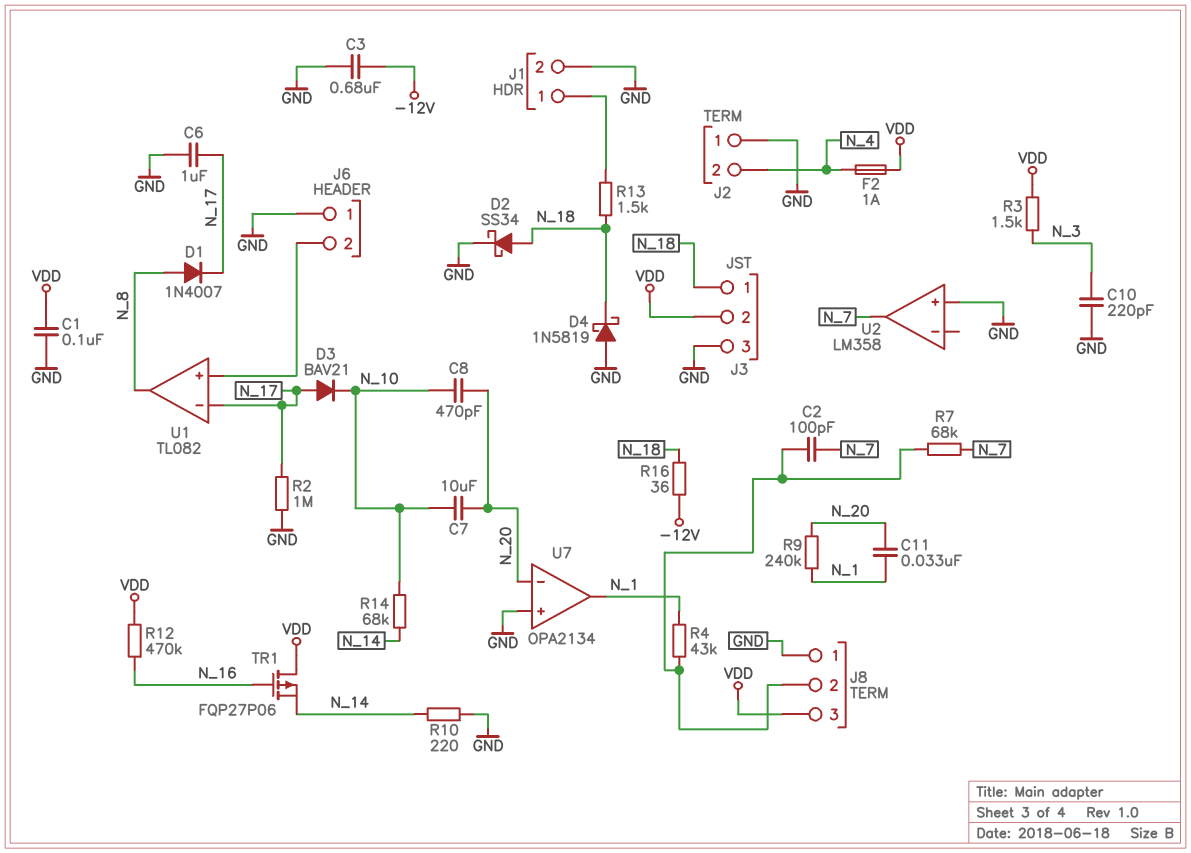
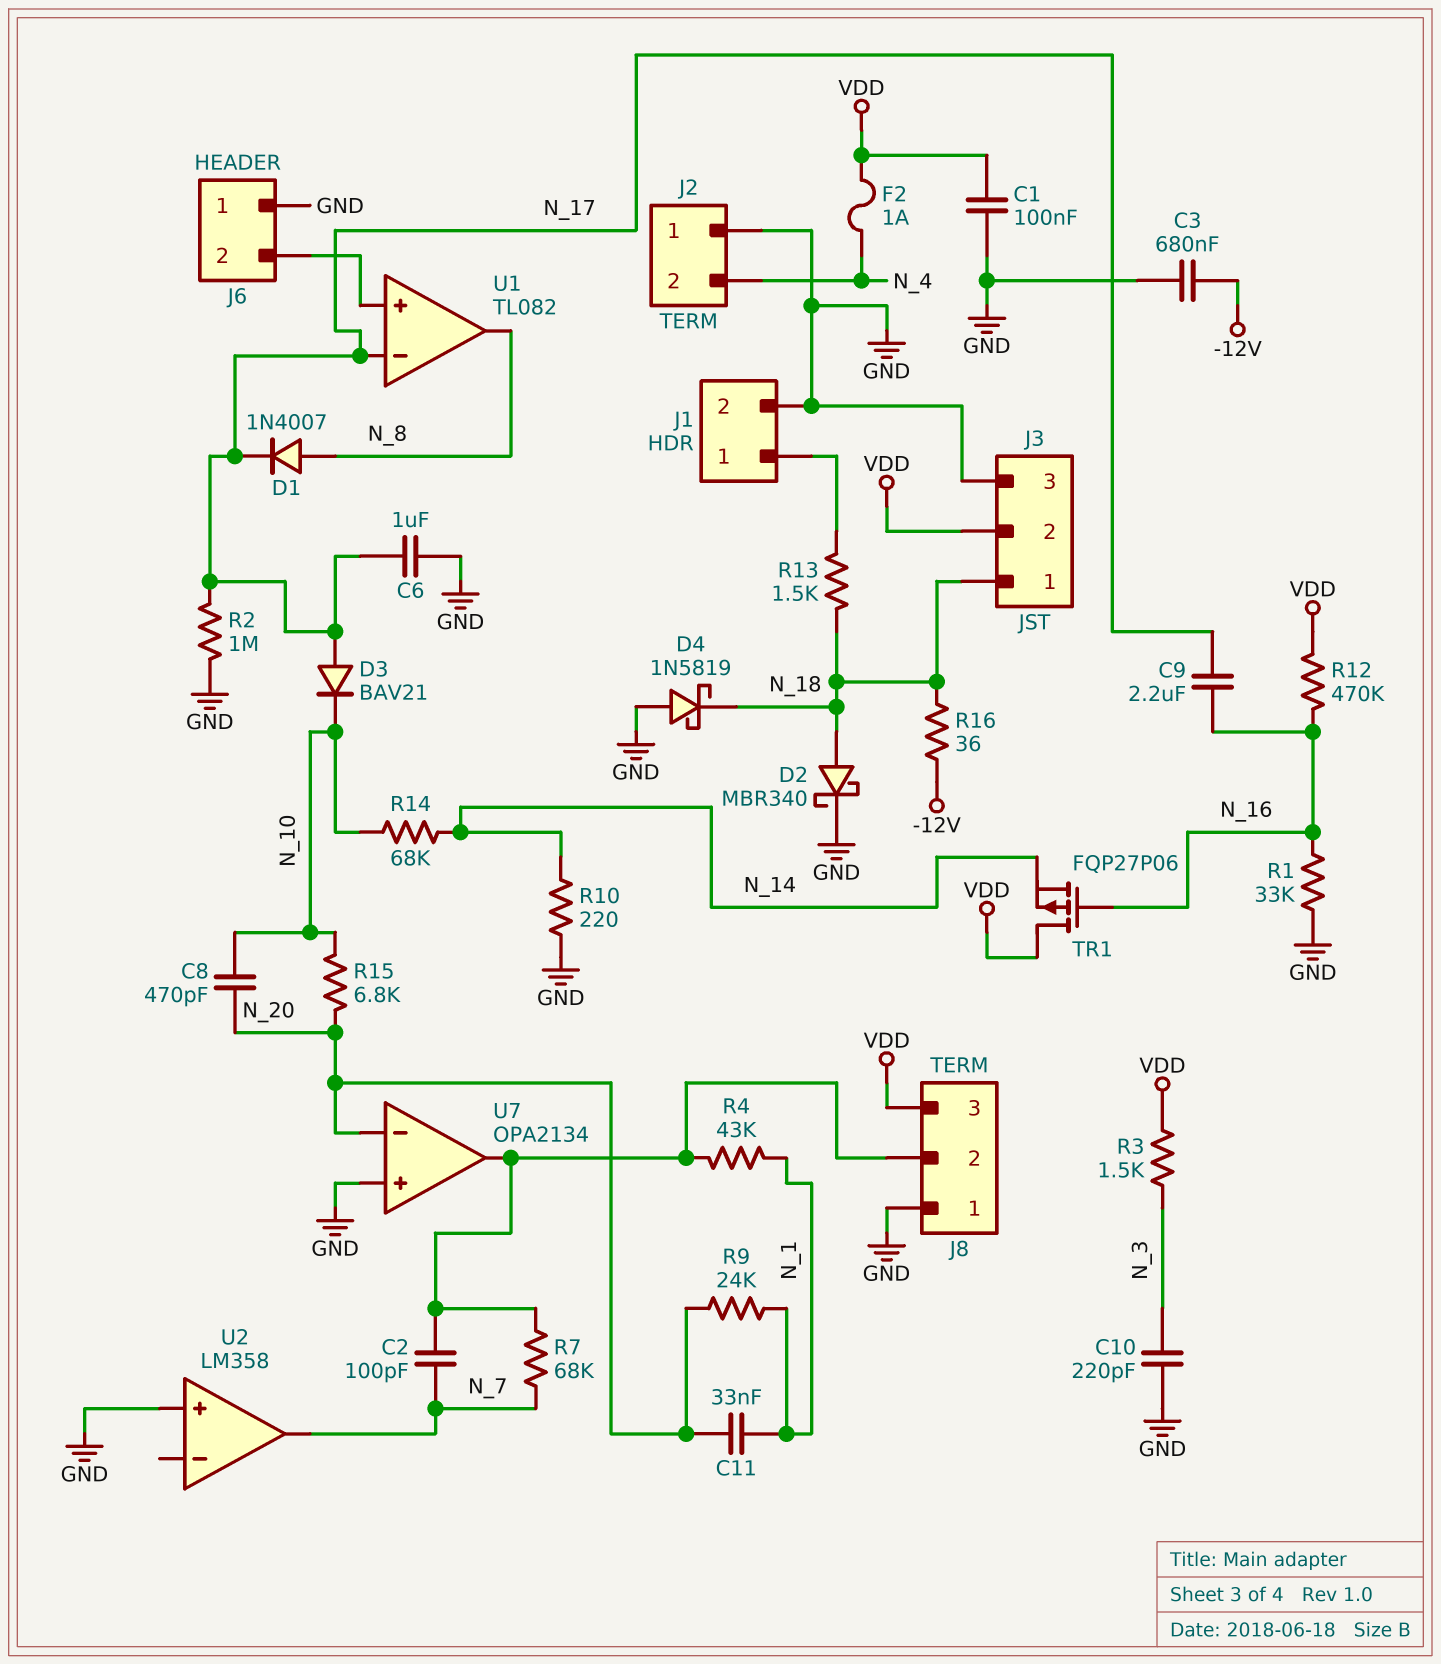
C7: 10uF (N_10, N_20) -> none
C9: none -> 2.2uF (N_16, N_17)
D2: schottky SS34 (A N_18, K GND) -> schottky MBR340 (A N_18, K GND)
R1: none -> 33k (GND, N_16)
R9: 240k (N_1, N_20) -> 24k (N_1, N_20)
R15: none -> 6.8k (N_10, N_20)
U7 pin out: N_1 -> J8/2

